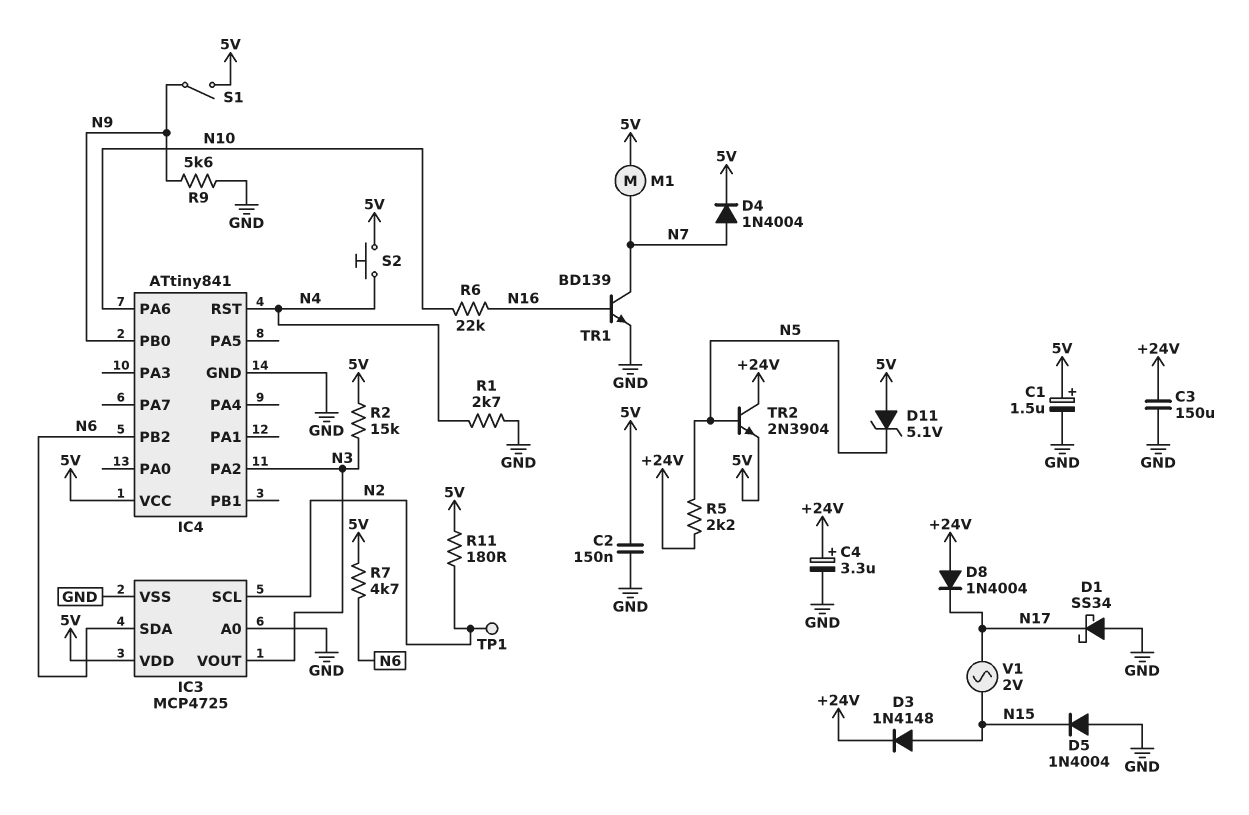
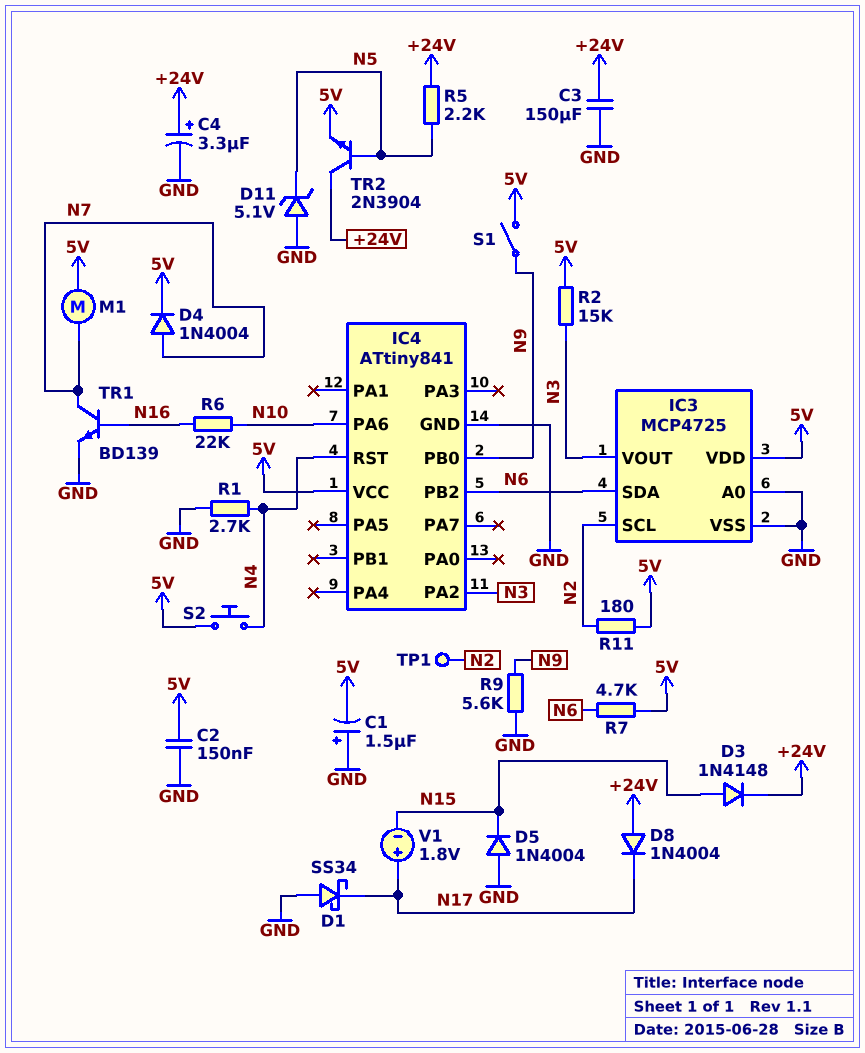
C1: 1.5uF (plus 5V, minus GND) -> 1.5uF (plus GND, minus 5V)
D11: zener 5.1V (A 5V, K N5) -> zener 5.1V (A GND, K N5)
V1: AC 2V (N15, N17) -> 1.8V (plus N17, minus N15)

